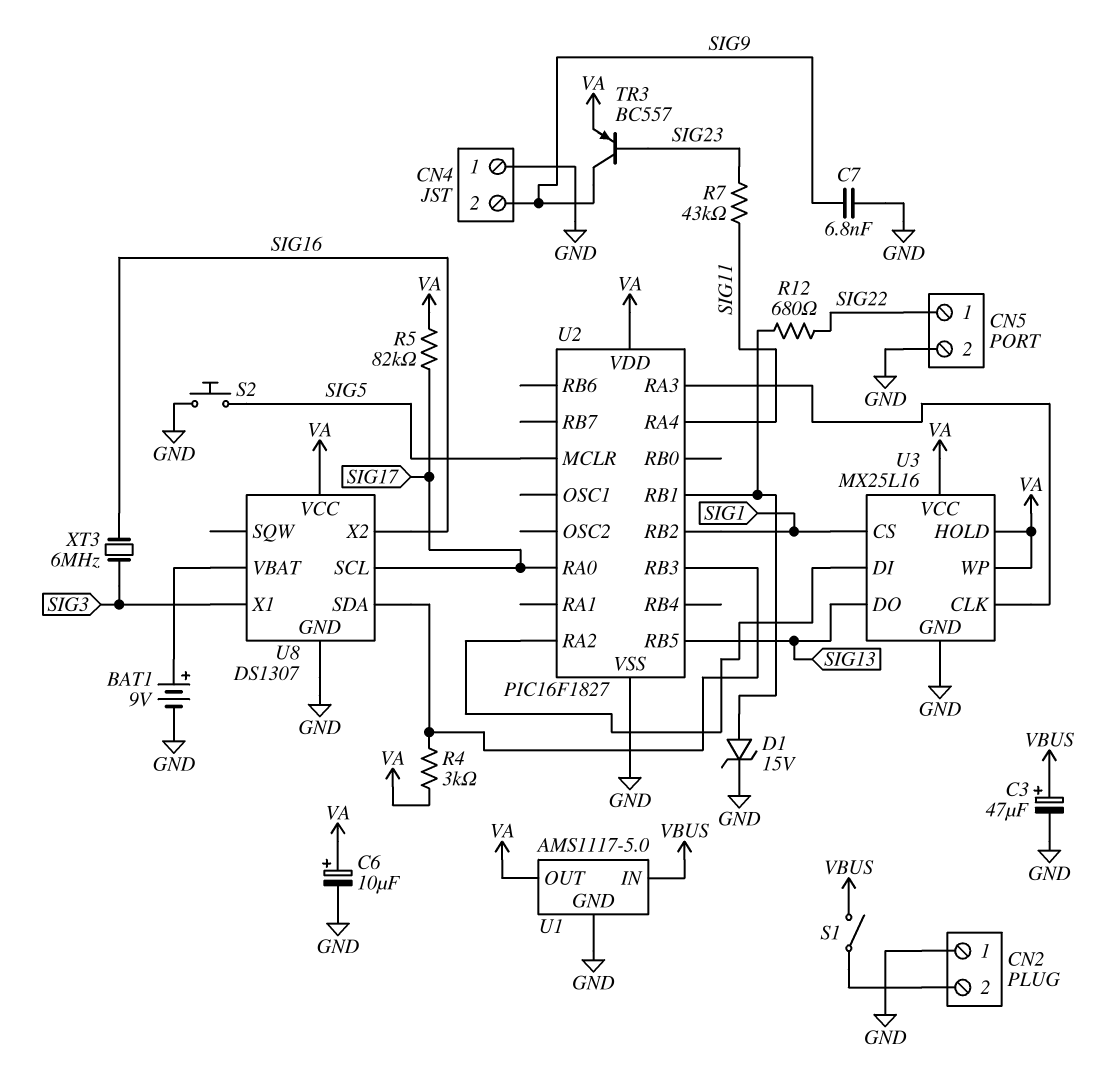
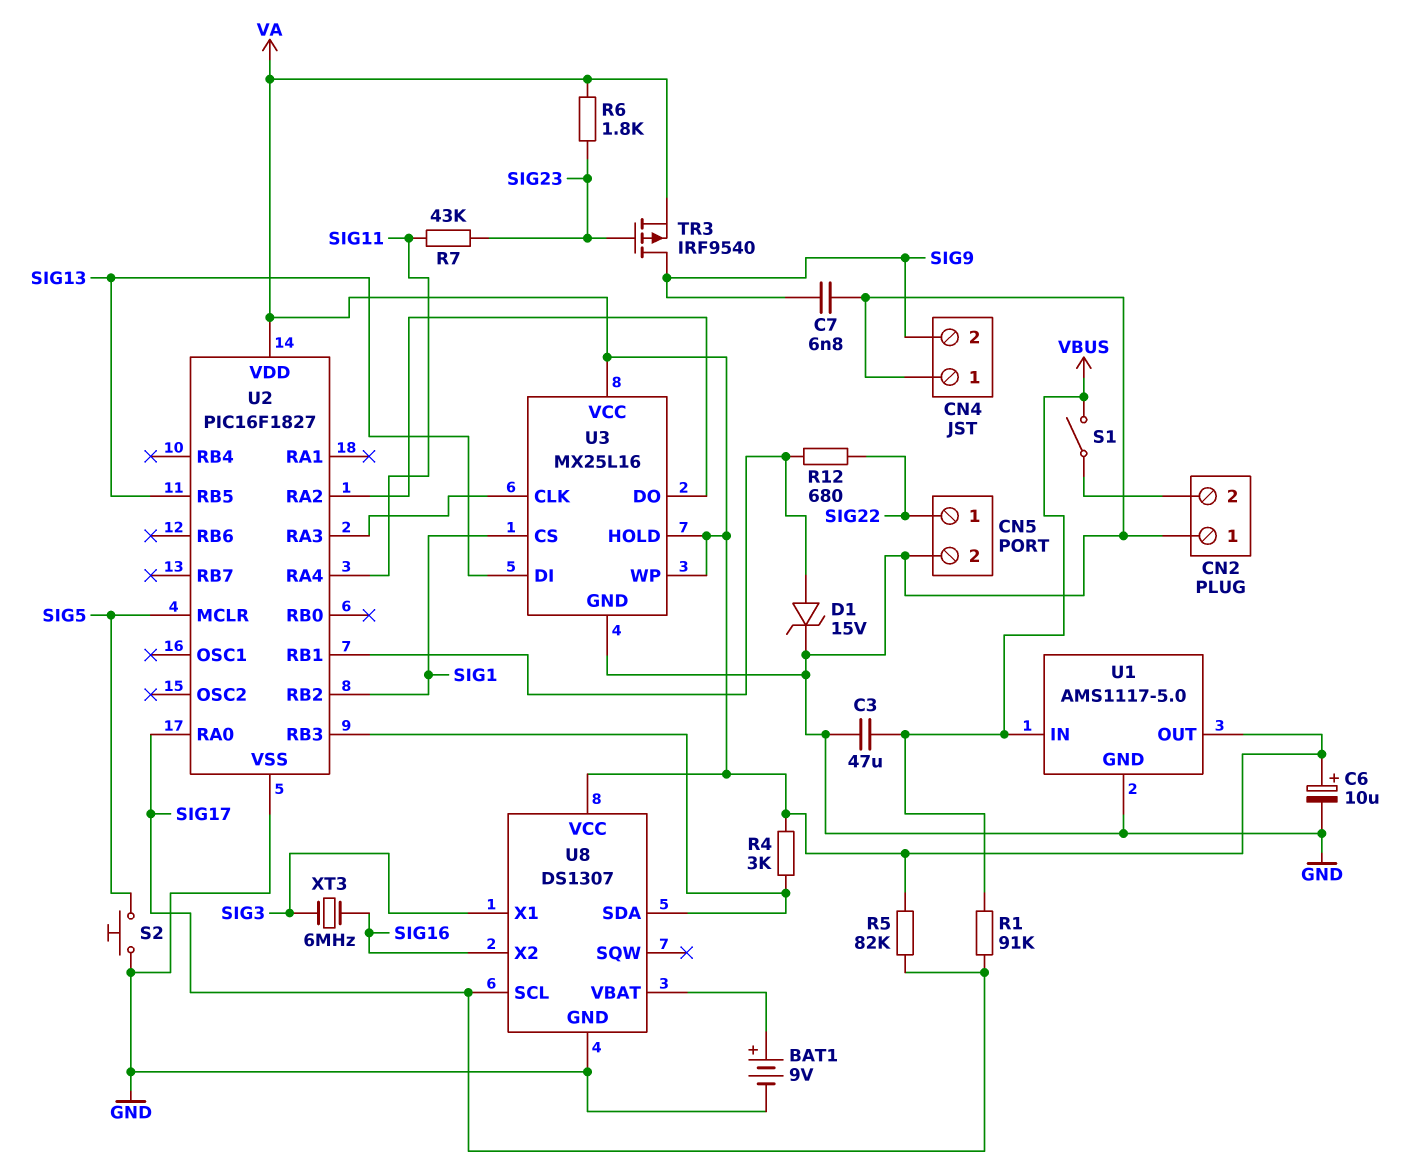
C3: 47uF (plus VBUS, minus GND) -> 47uF (GND, VBUS)
R1: none -> 91k (SIG17, VBUS)
R6: none -> 1.8k (SIG23, VA)
TR3: PNP BC557 (B SIG23, C SIG9, E VA) -> PMOS IRF9540 (G SIG23, D SIG9, S VA)
U3 pin DI: U2/RA2 -> SIG13
U3 pin DO: SIG13 -> U2/RA2

